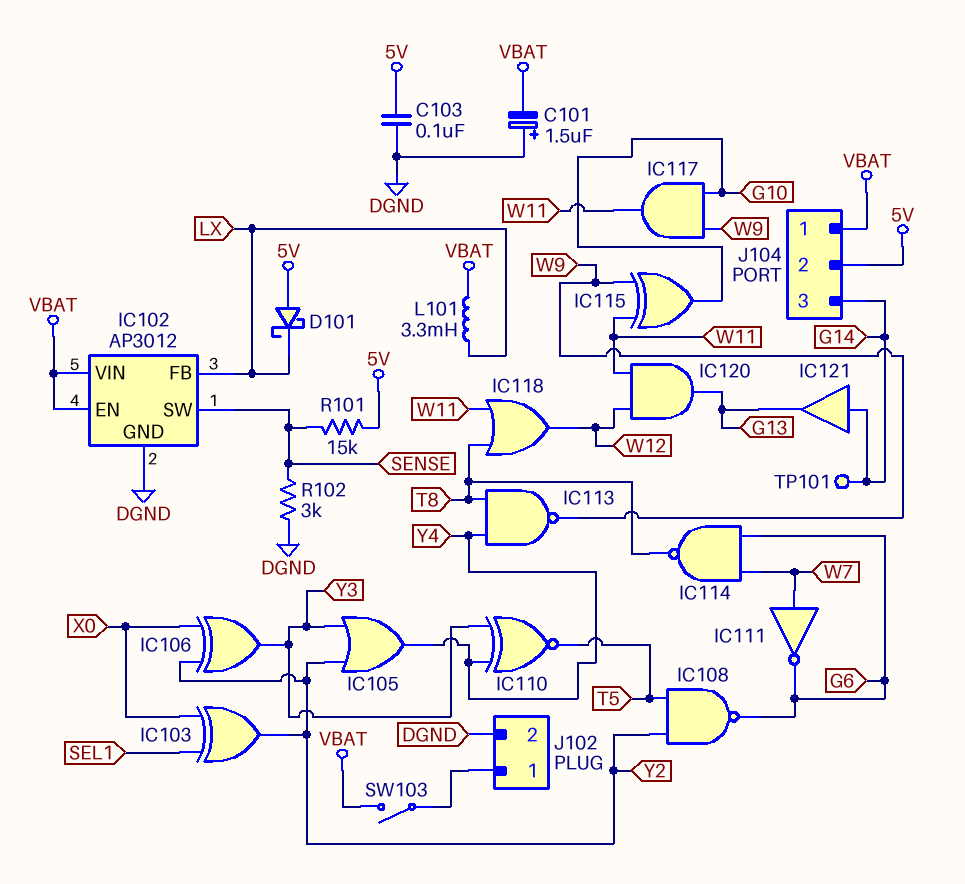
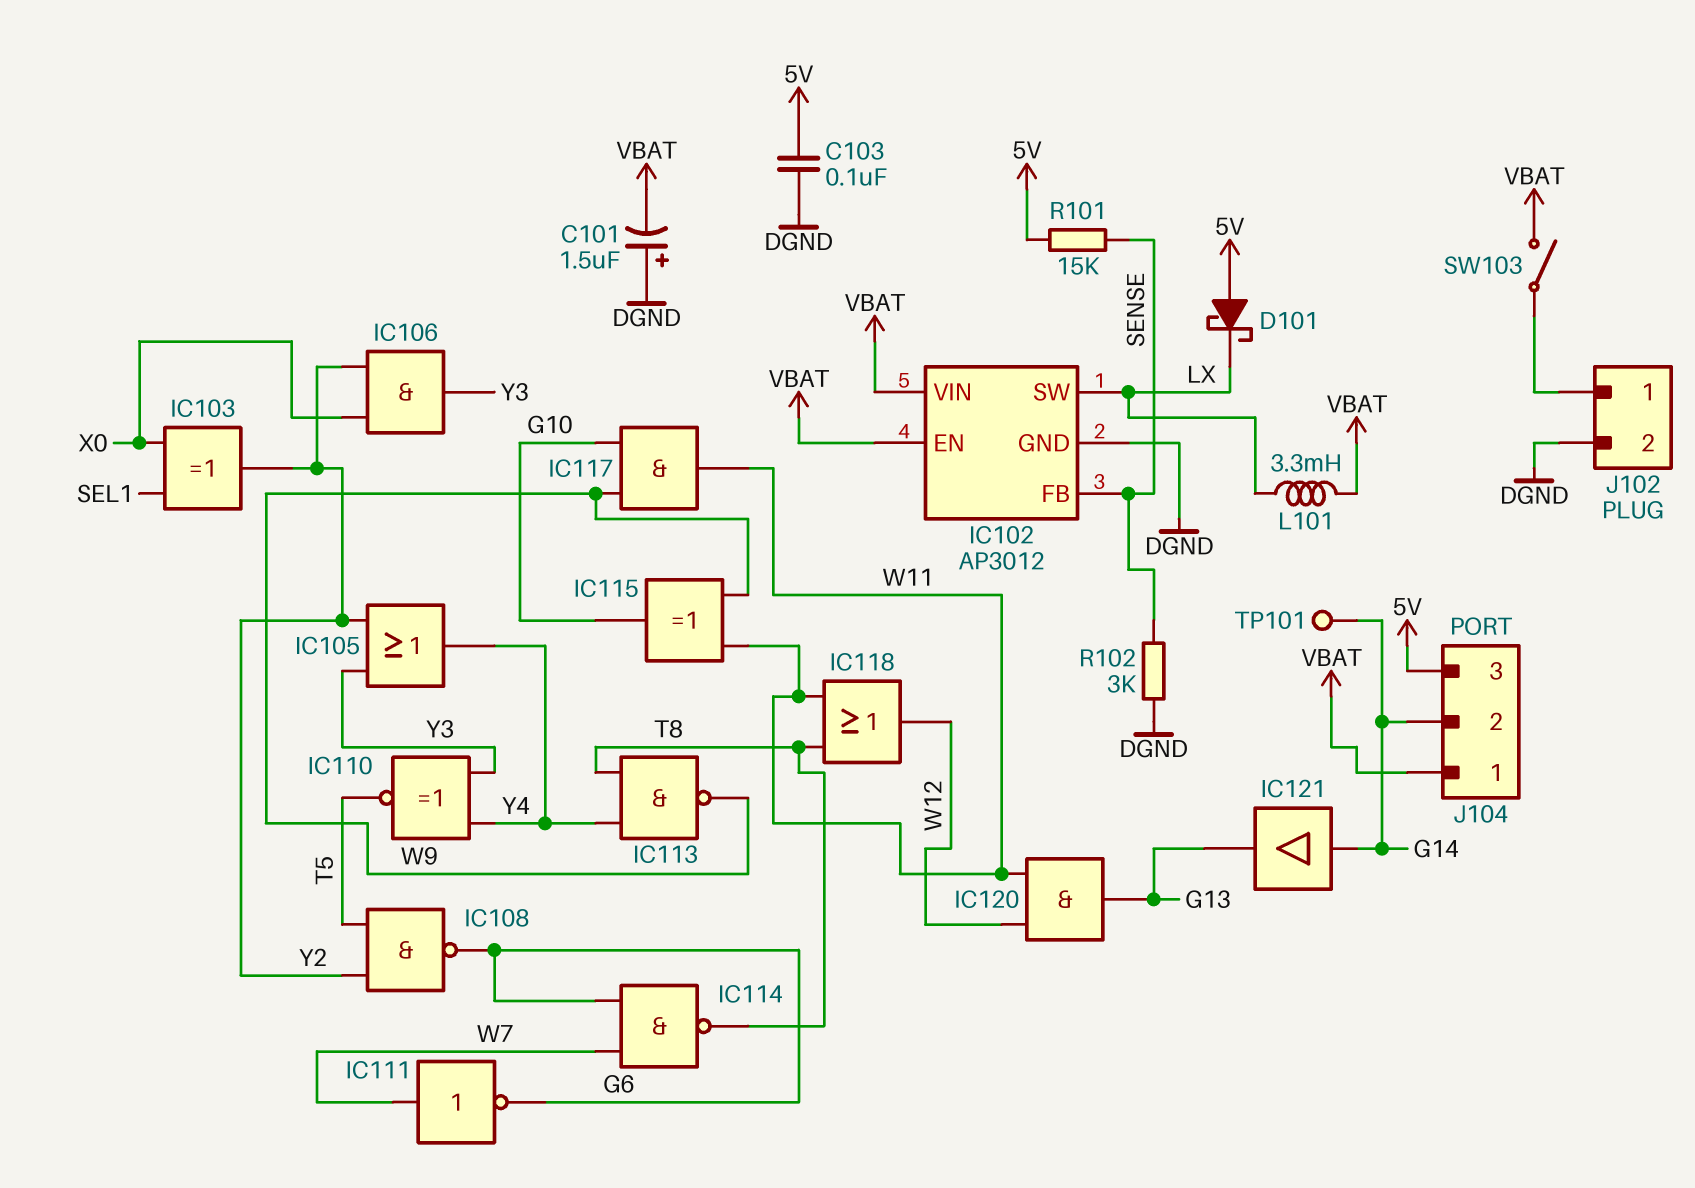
IC102 pin FB: LX -> SENSE
IC102 pin SW: SENSE -> LX
IC106: XOR (in X0, in Y2, out Y3) -> AND (in X0, in Y2, out Y3)
J104 pin 2: 5V -> G14
J104 pin 3: G14 -> 5V

